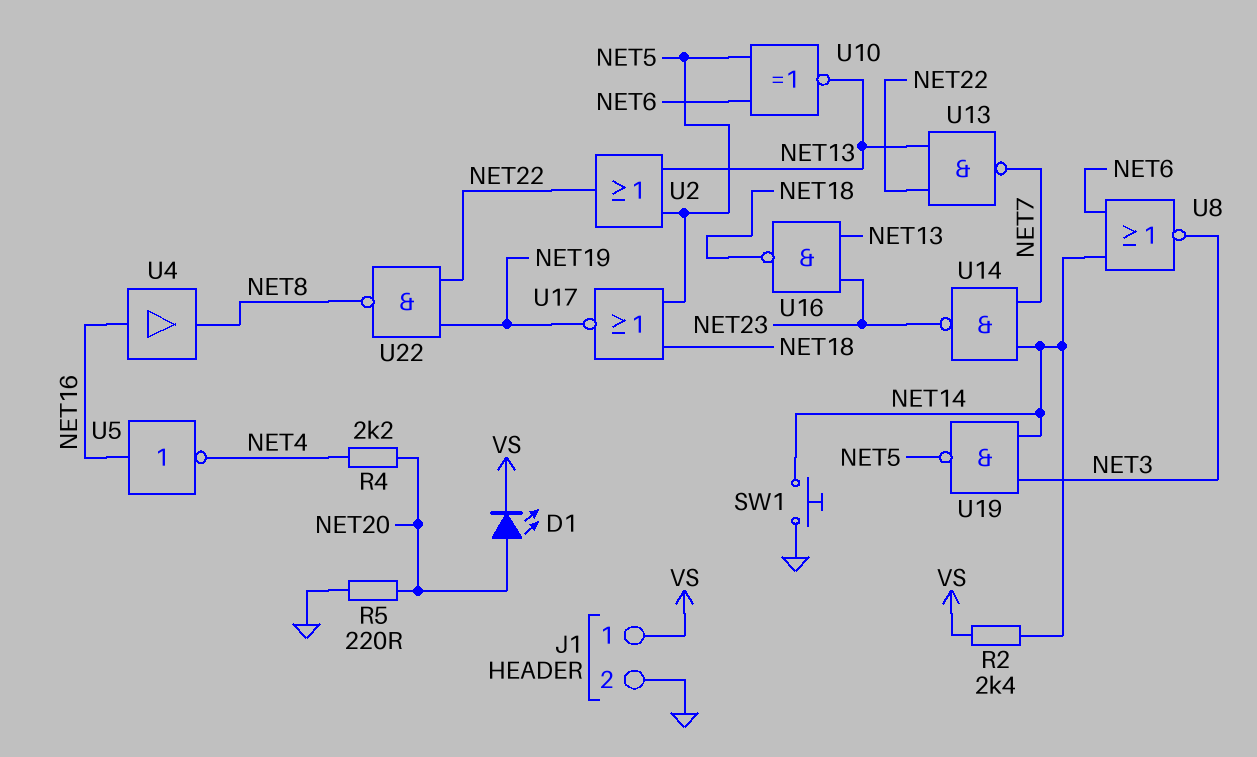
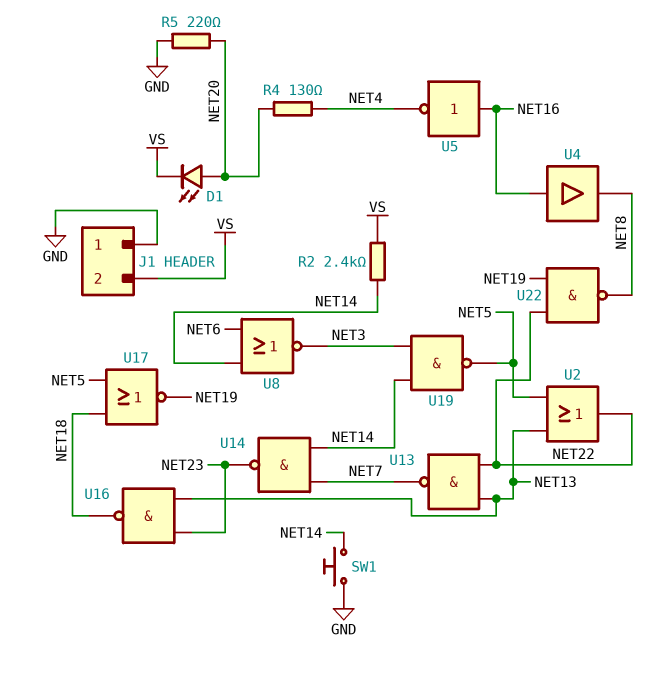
J1 pin 1: VS -> GND
J1 pin 2: GND -> VS
R4: 2.2k (NET4, NET20) -> 130 (NET4, NET20)
U10: XNOR (in NET5, in NET6, out NET13) -> none

